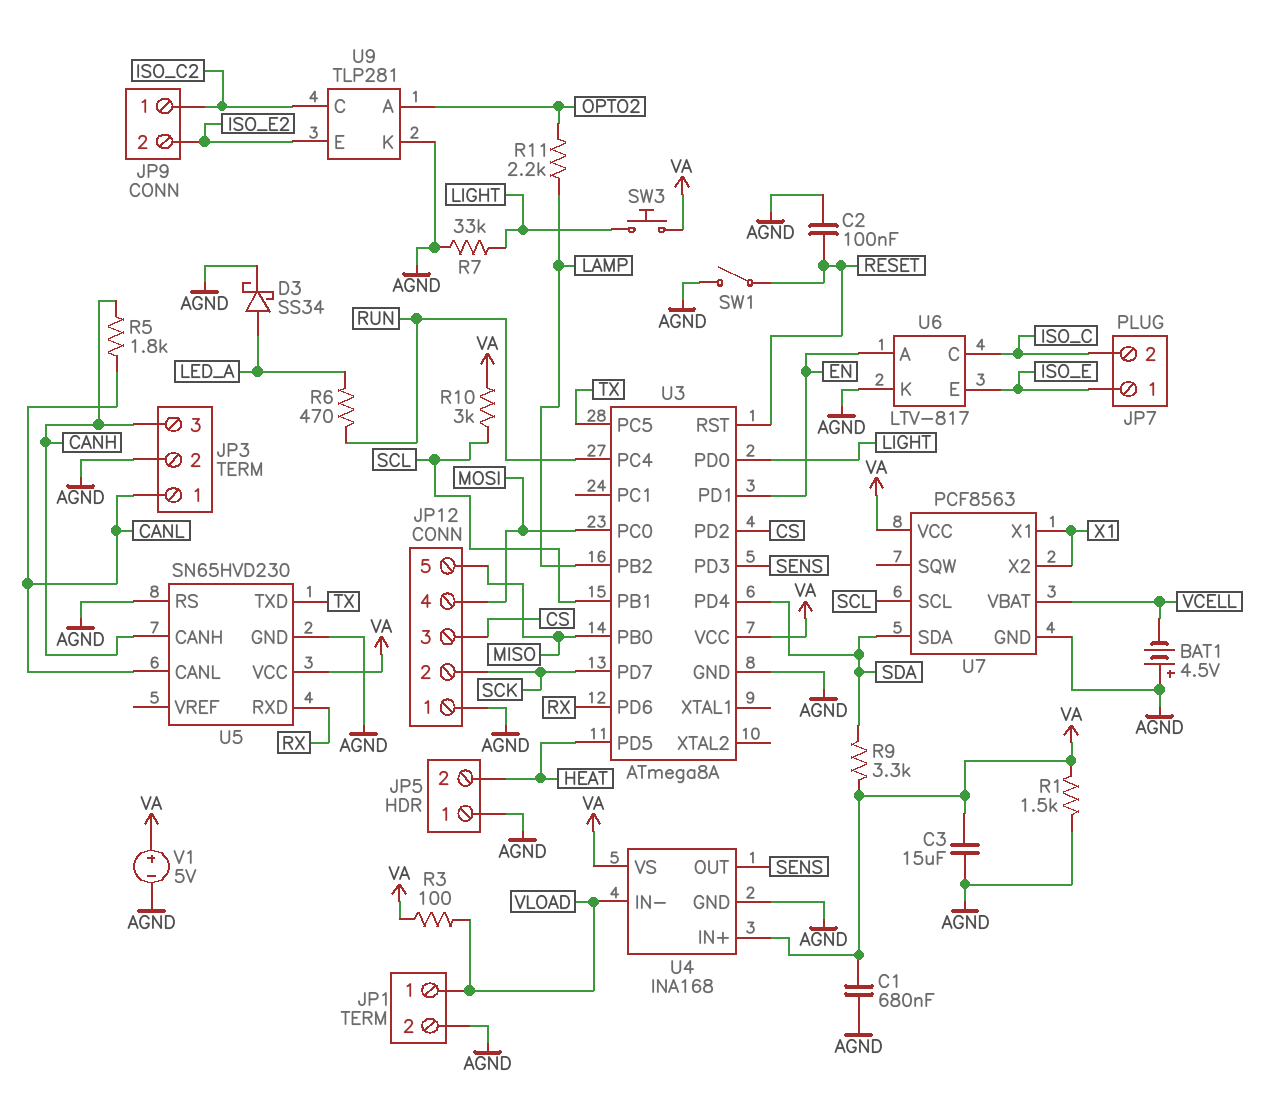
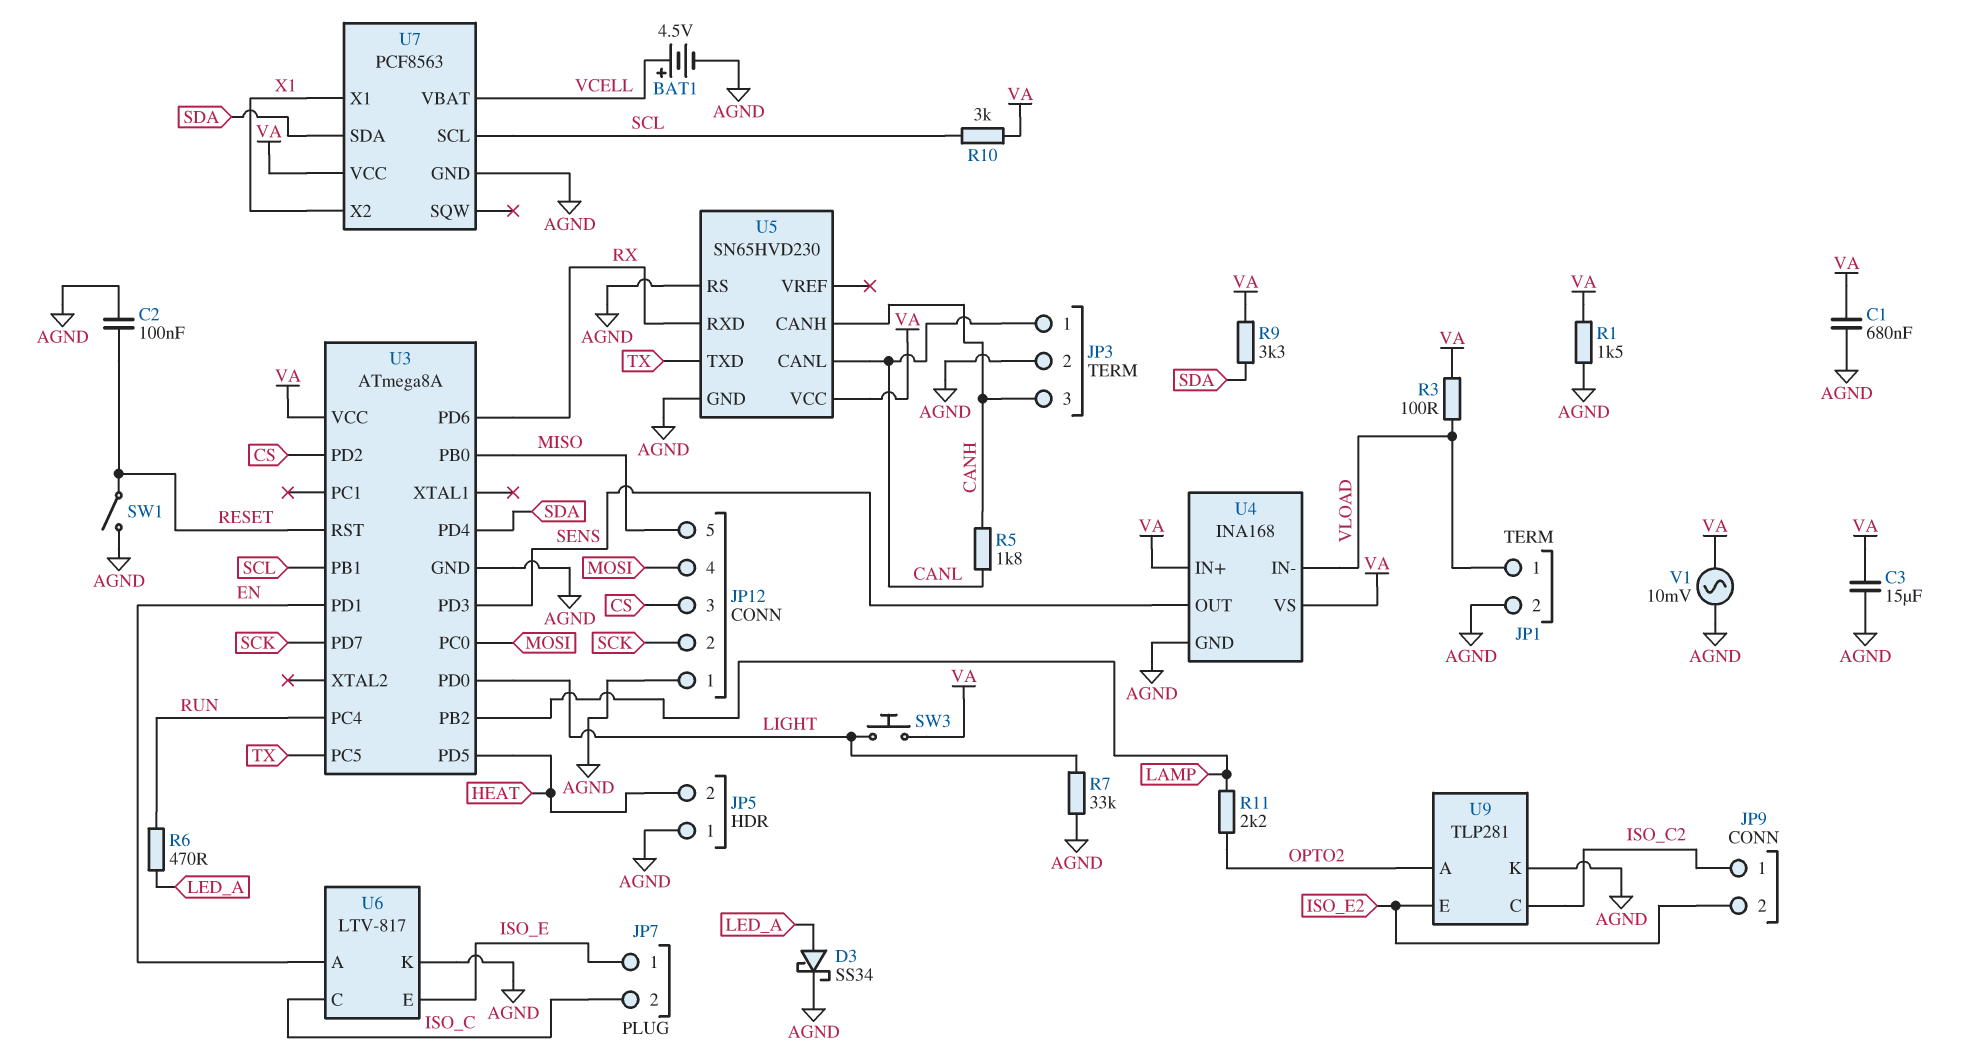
BAT1: 4.5V (plus AGND, minus VCELL) -> 4.5V (plus VCELL, minus AGND)
V1: 5V (plus VA, minus AGND) -> AC 10mV (AGND, VA)

